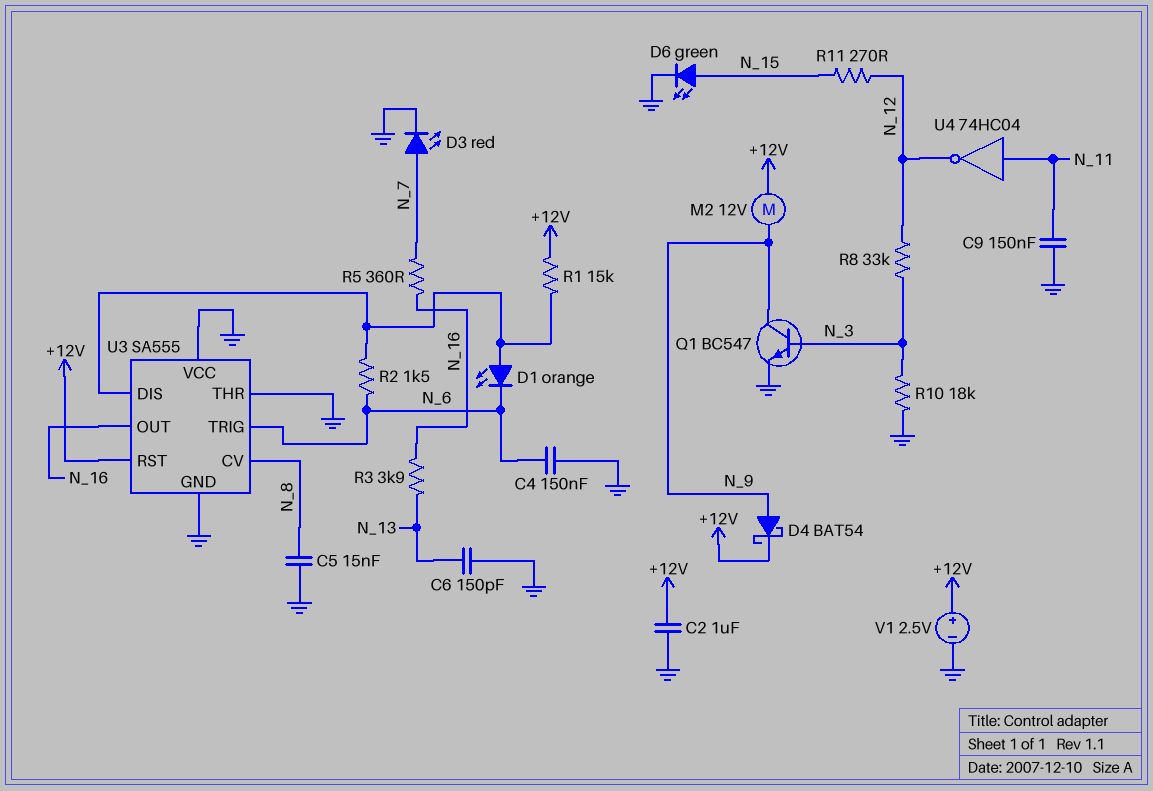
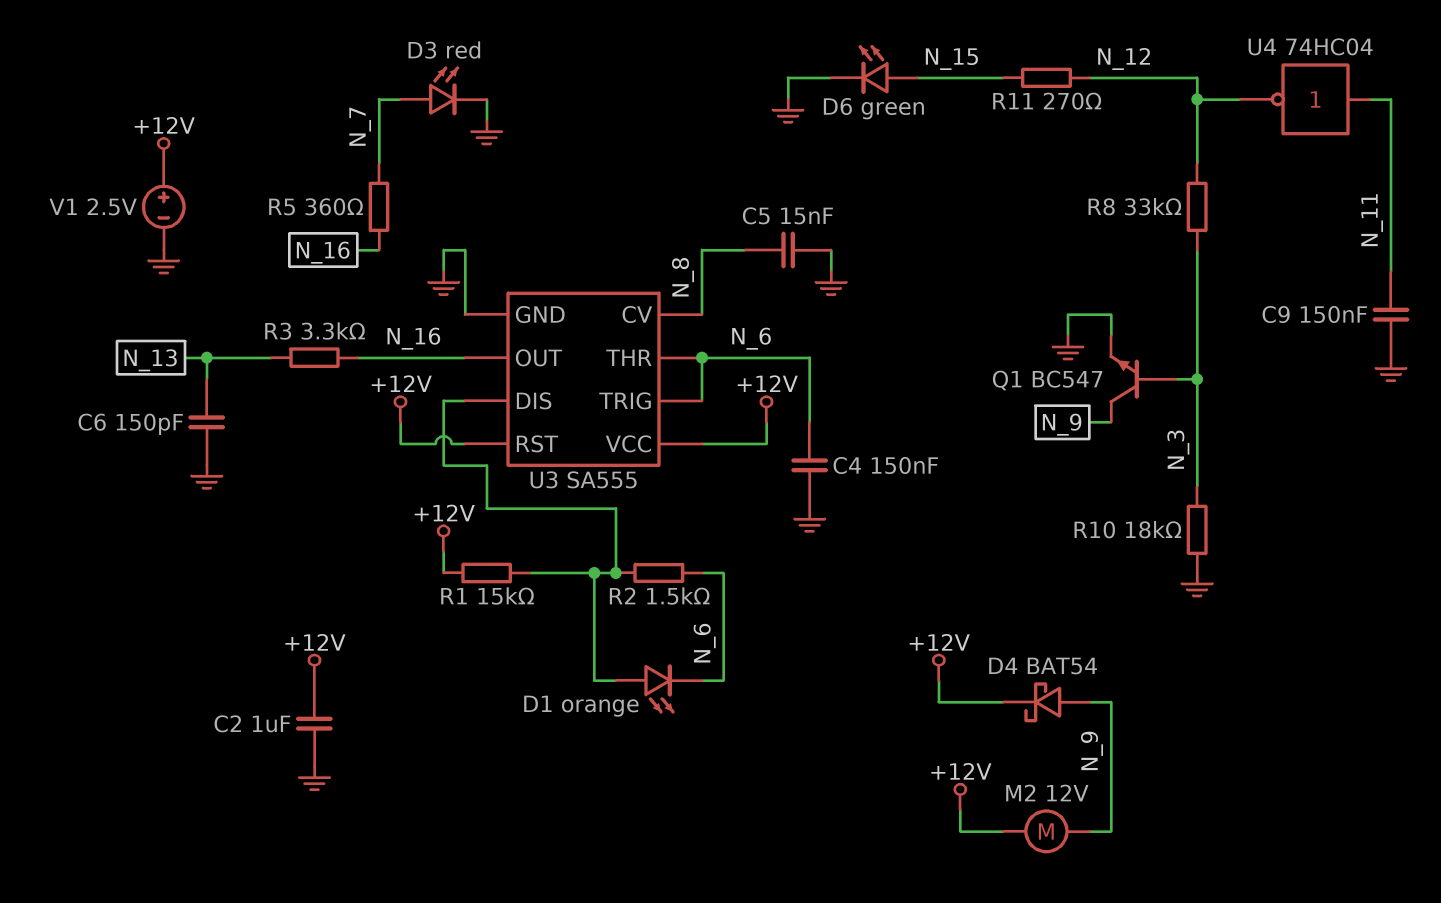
R3: 3.9k (N_13, N_16) -> 3.3k (N_13, N_16)
U3 pin THR: GND -> N_6
U3 pin VCC: GND -> +12V

